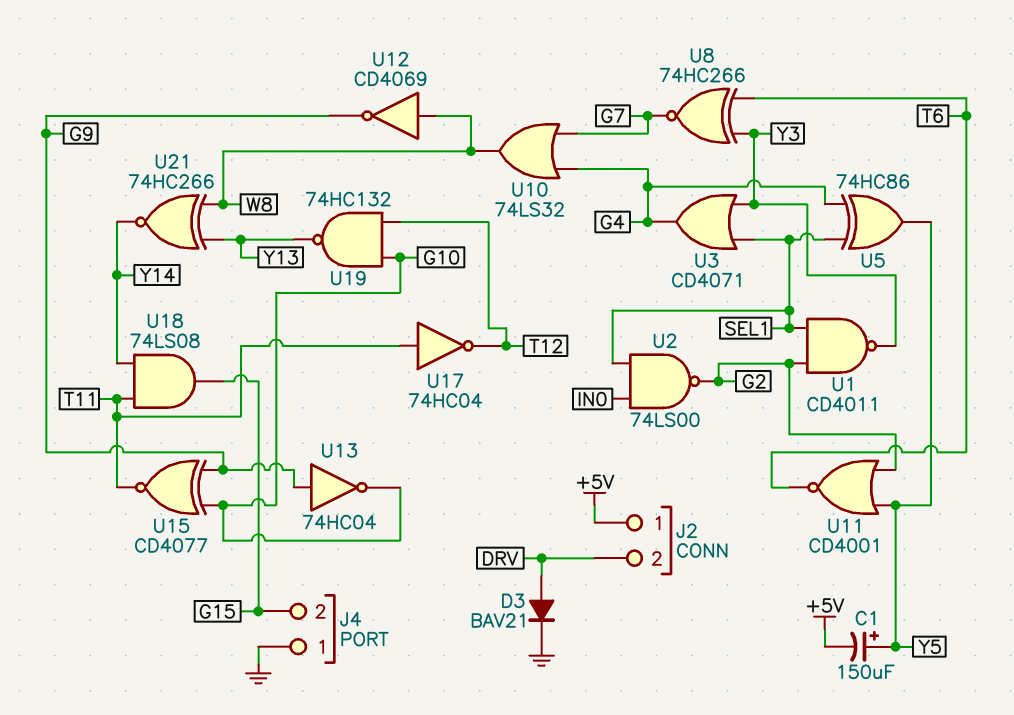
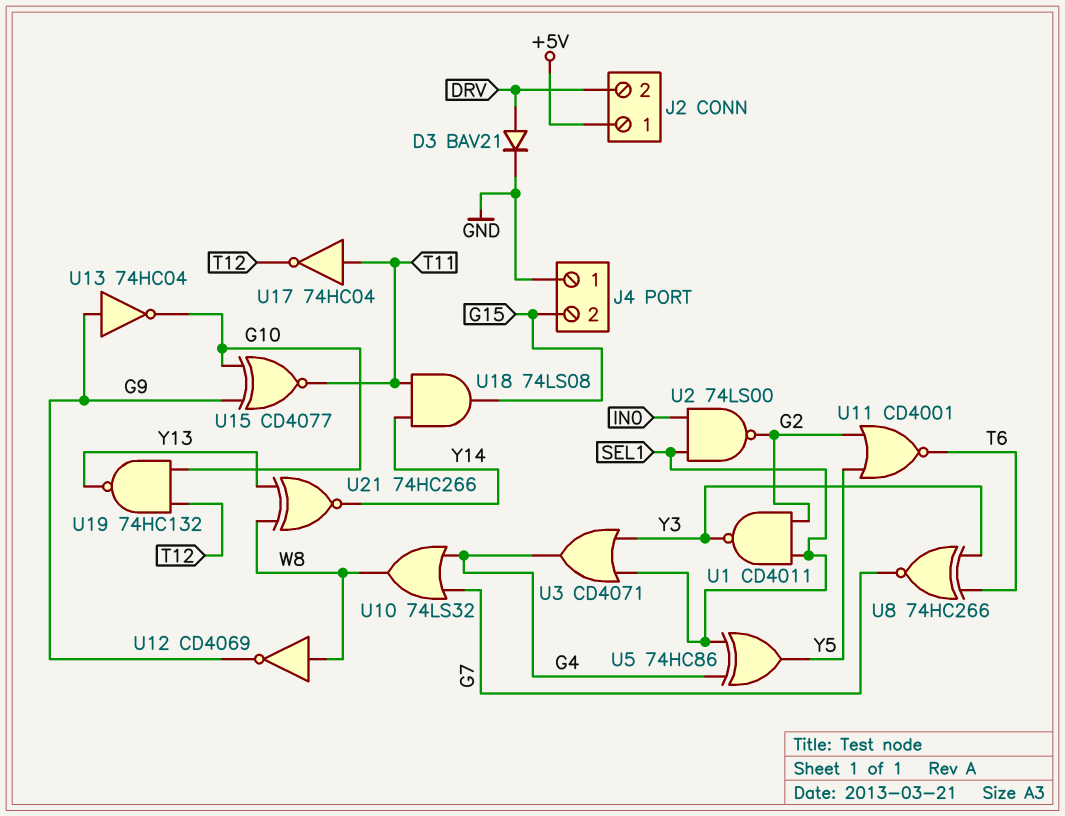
C1: 150uF (plus Y5, minus +5V) -> none

